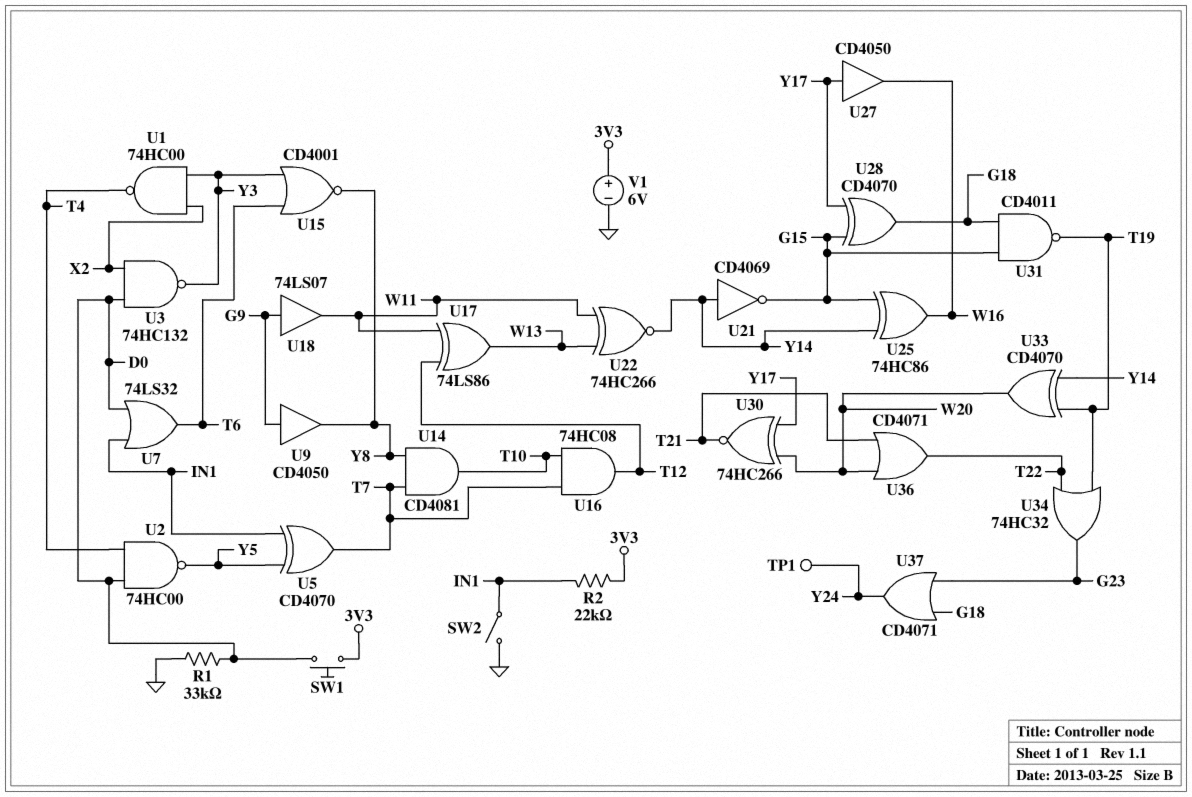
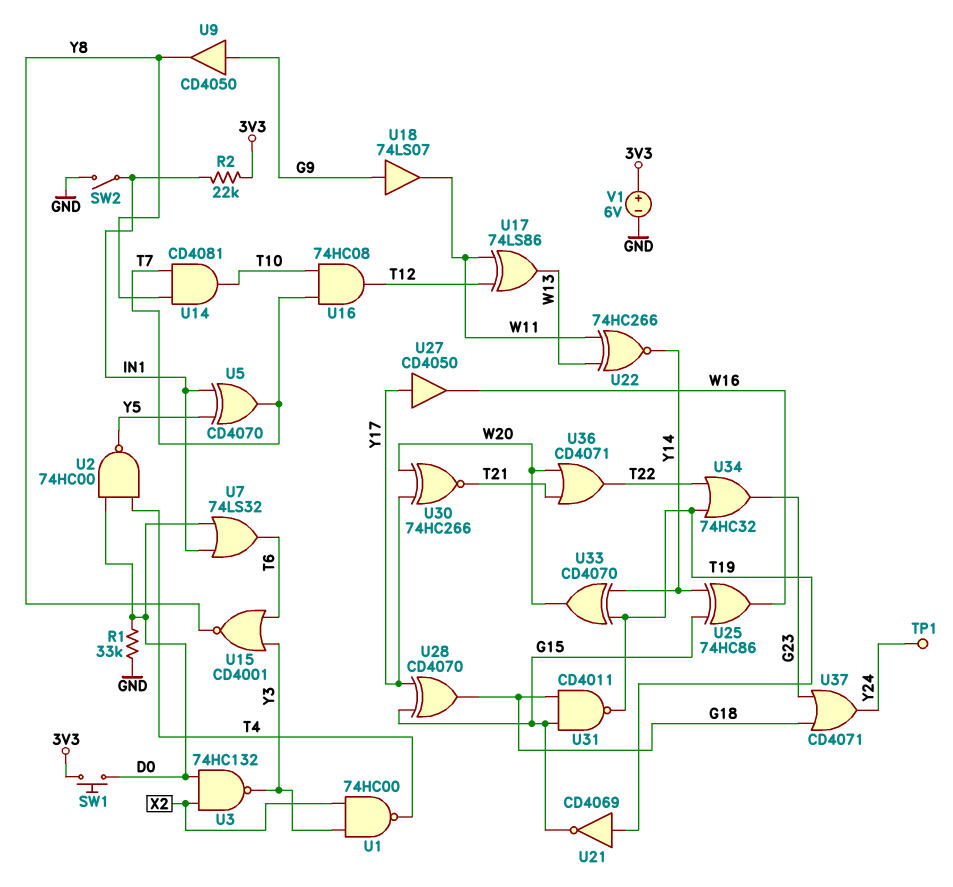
U21: NOT CD4069 (in Y14, out G15) -> NOT CD4069 (in T19, out G15)

